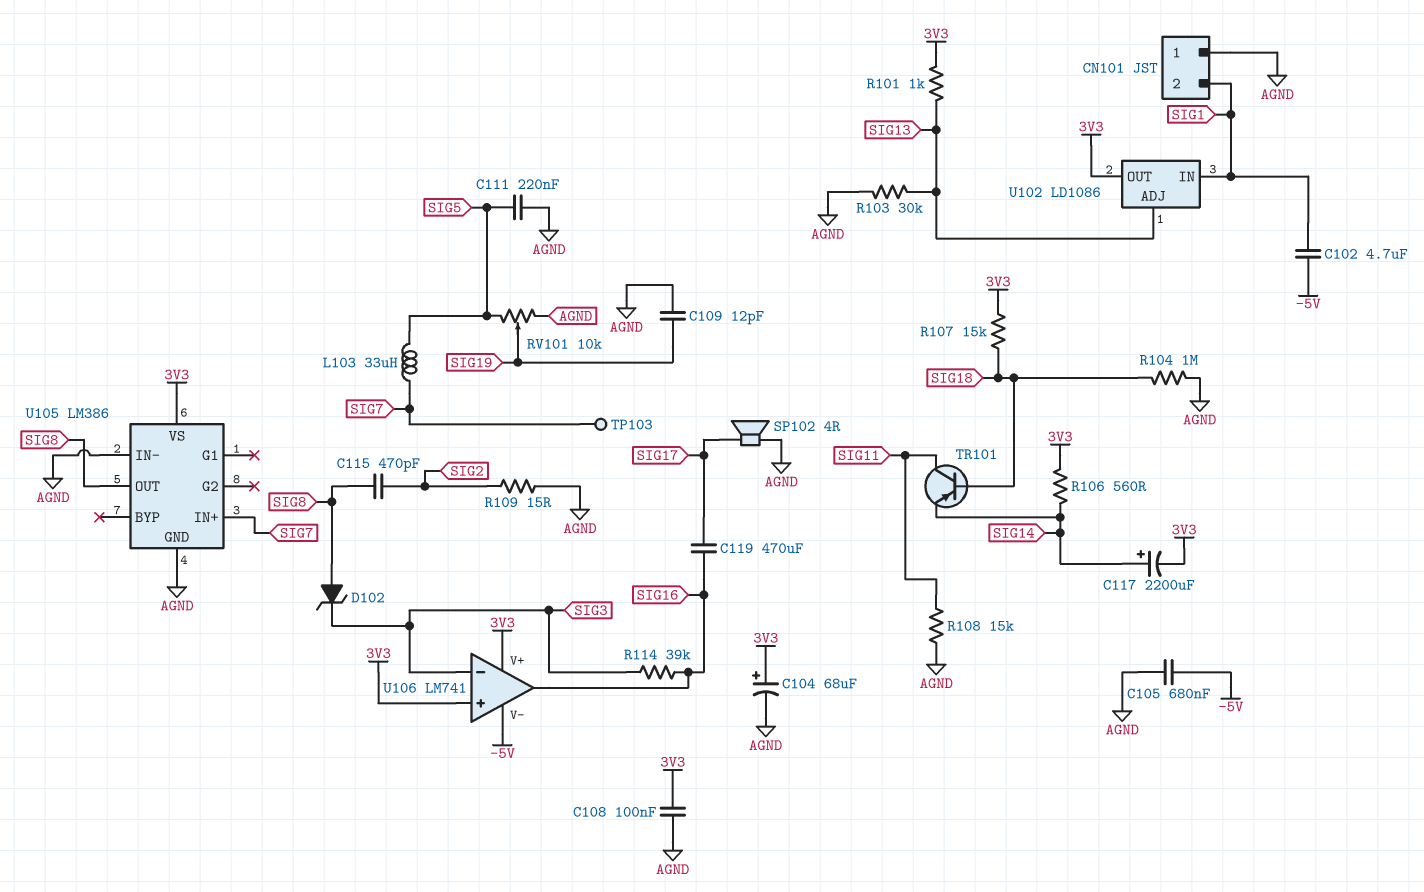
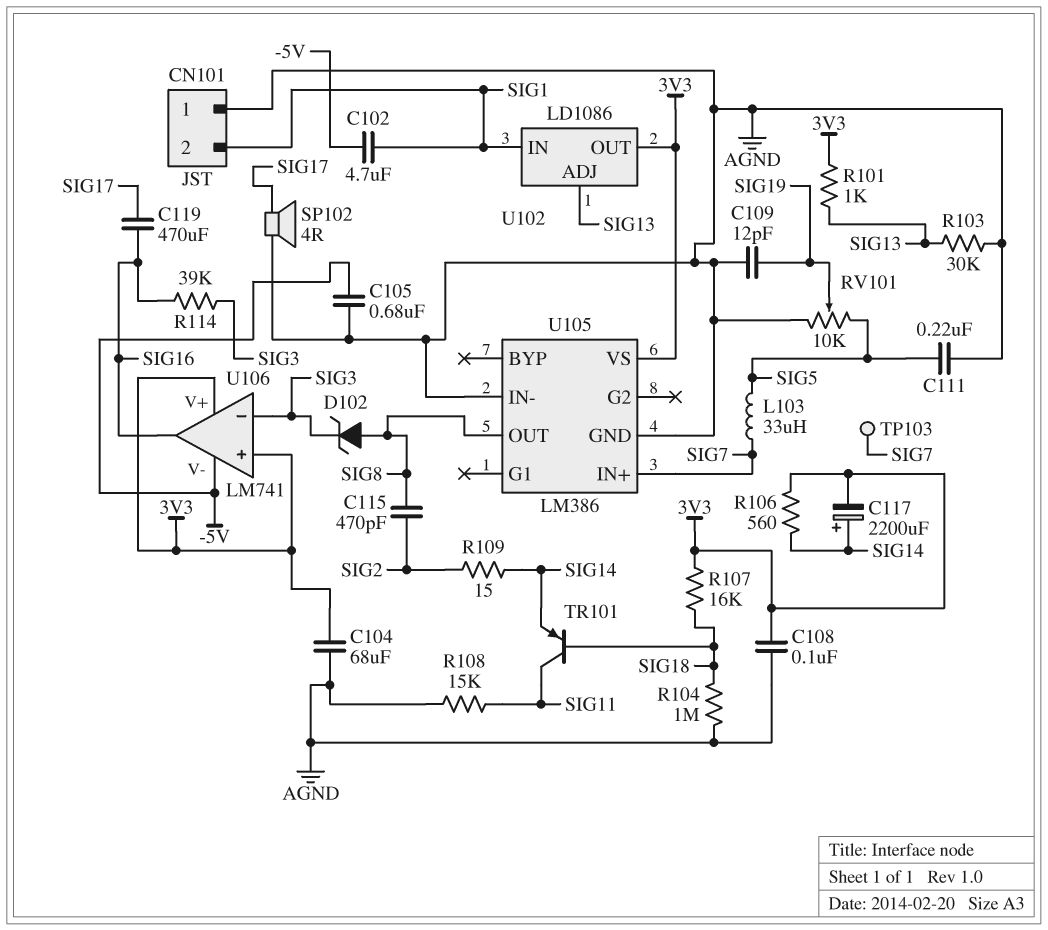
C104: 68uF (plus 3V3, minus AGND) -> 68uF (3V3, AGND)
R107: 15k (3V3, SIG18) -> 16k (3V3, SIG18)
R109: 15 (AGND, SIG2) -> 15 (SIG2, SIG14)

